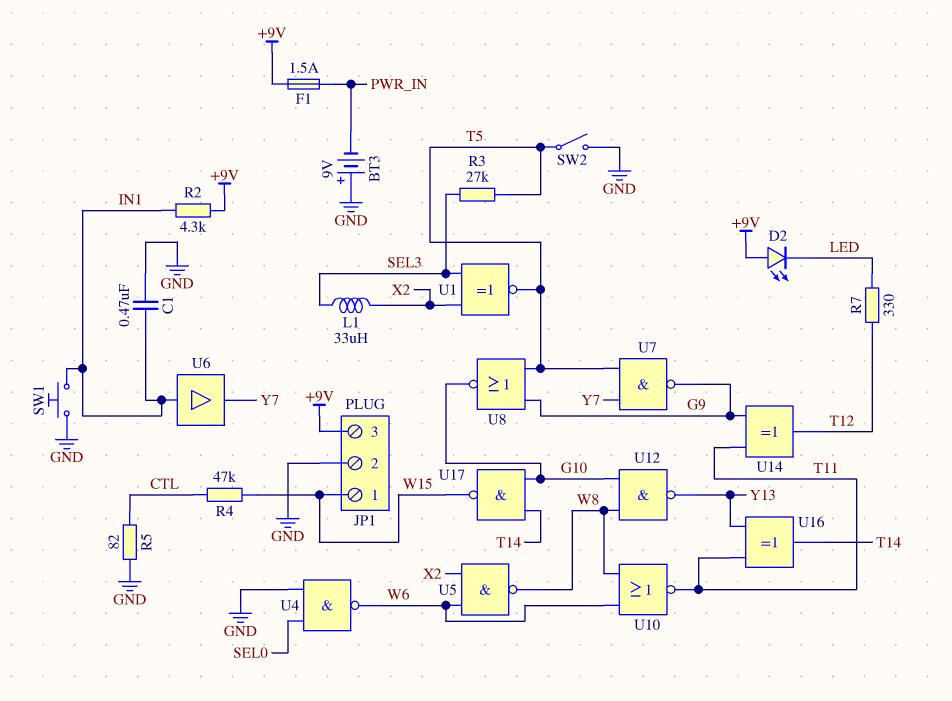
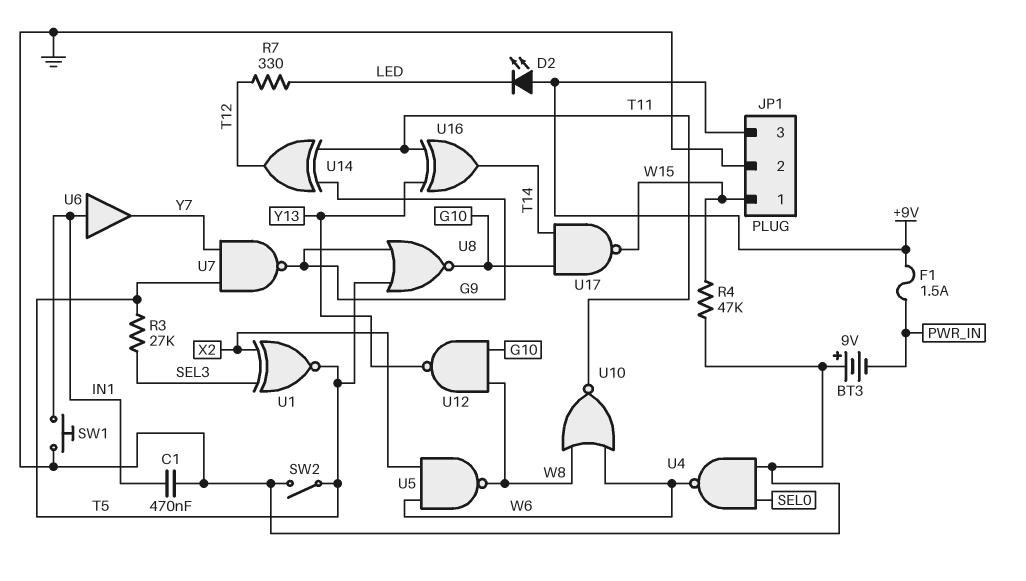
L1: 33uH (SEL3, X2) -> none
R2: 4.3k (+9V, IN1) -> none
R4: 47k (CTL, W15) -> 47k (GND, W15)
R5: 82 (CTL, GND) -> none

